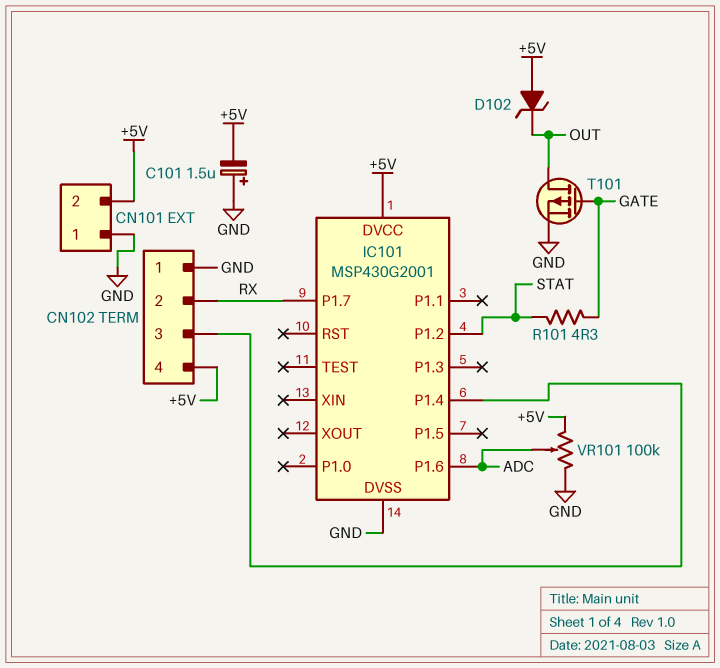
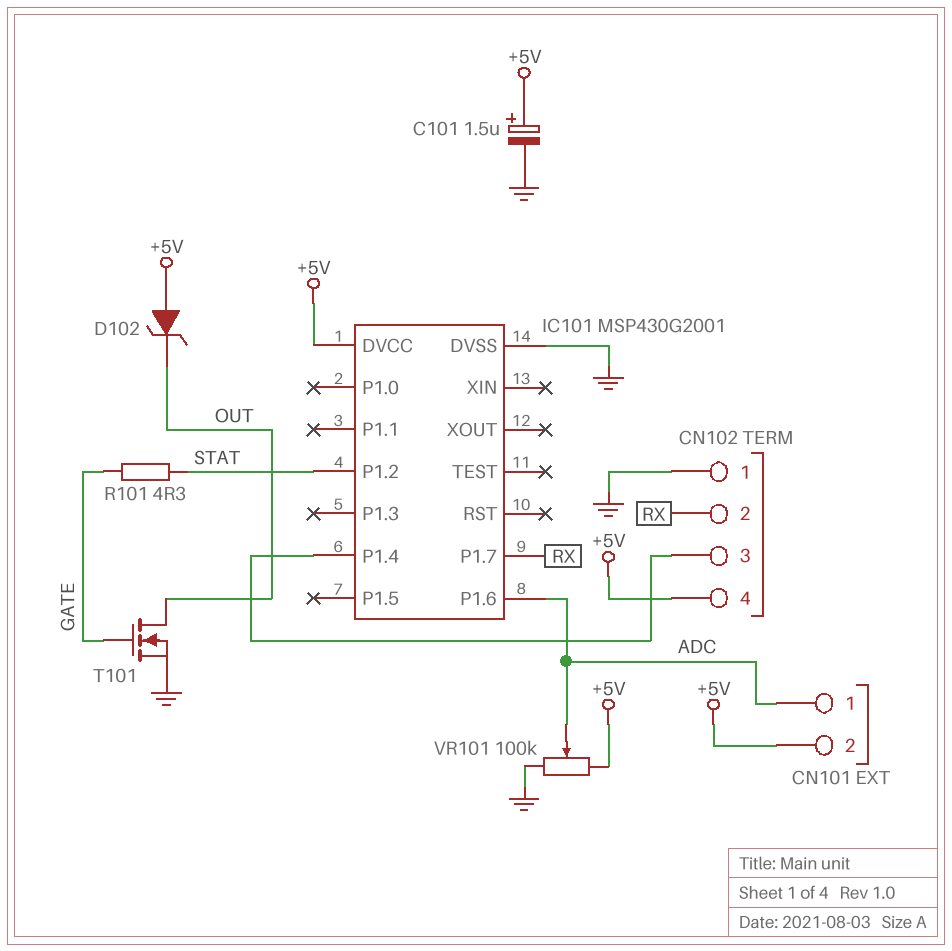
C101: 1.5uF (plus GND, minus +5V) -> 1.5uF (plus +5V, minus GND)
CN101 pin 1: GND -> ADC
T101: PMOS (G GATE, D OUT, S GND) -> NMOS (G GATE, D OUT, S GND)

